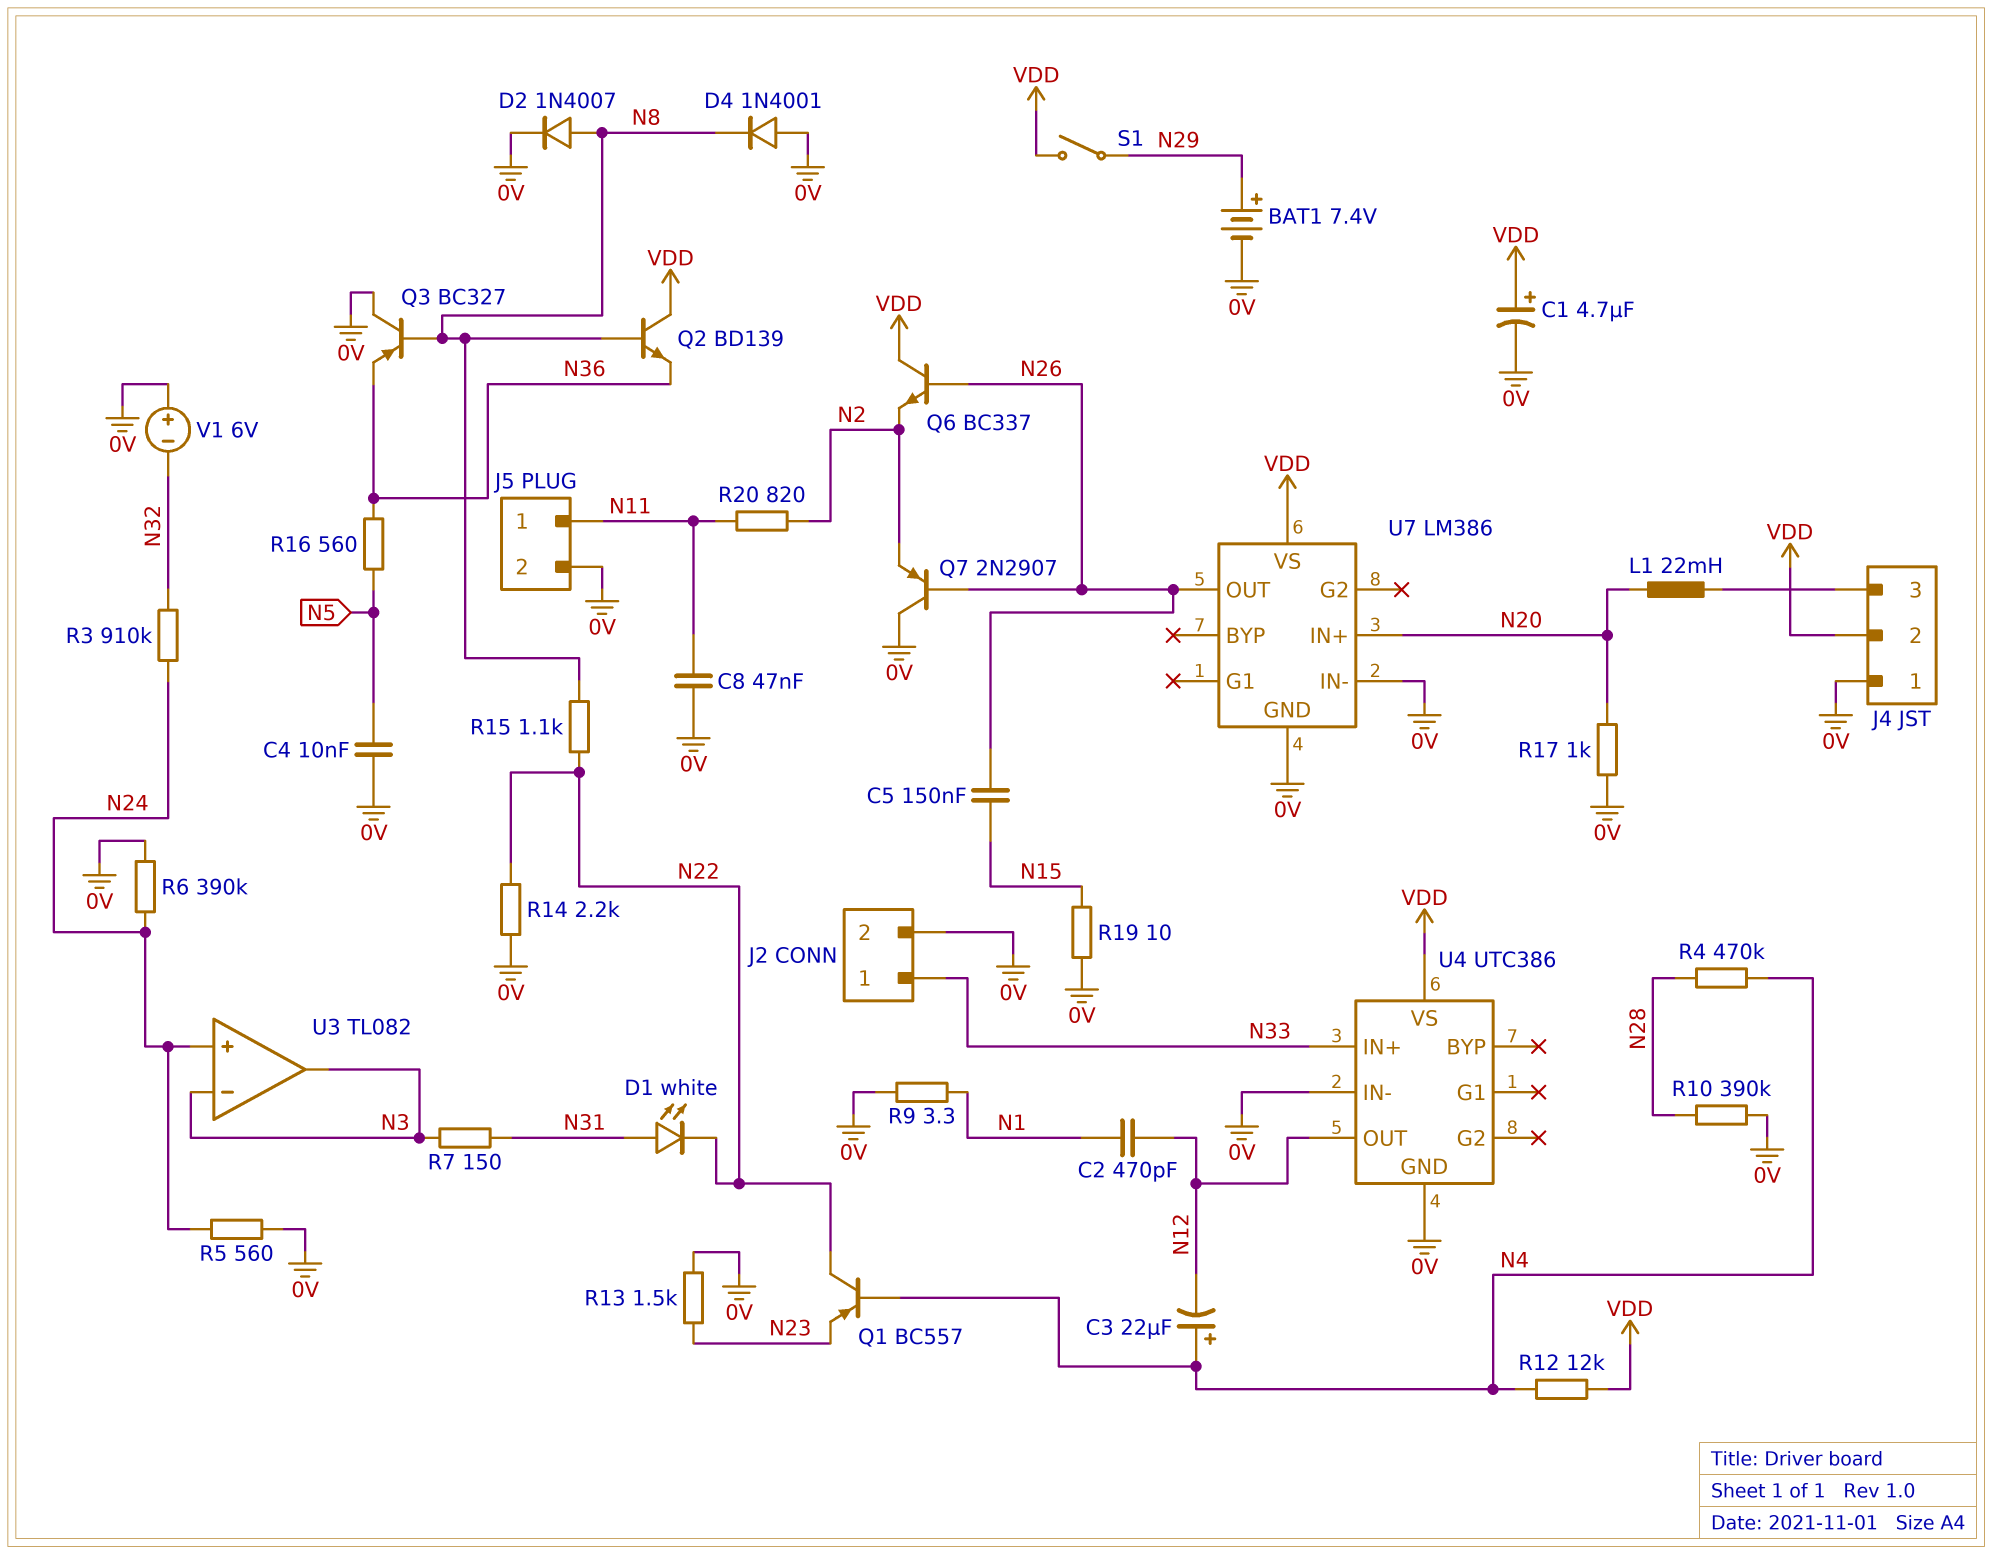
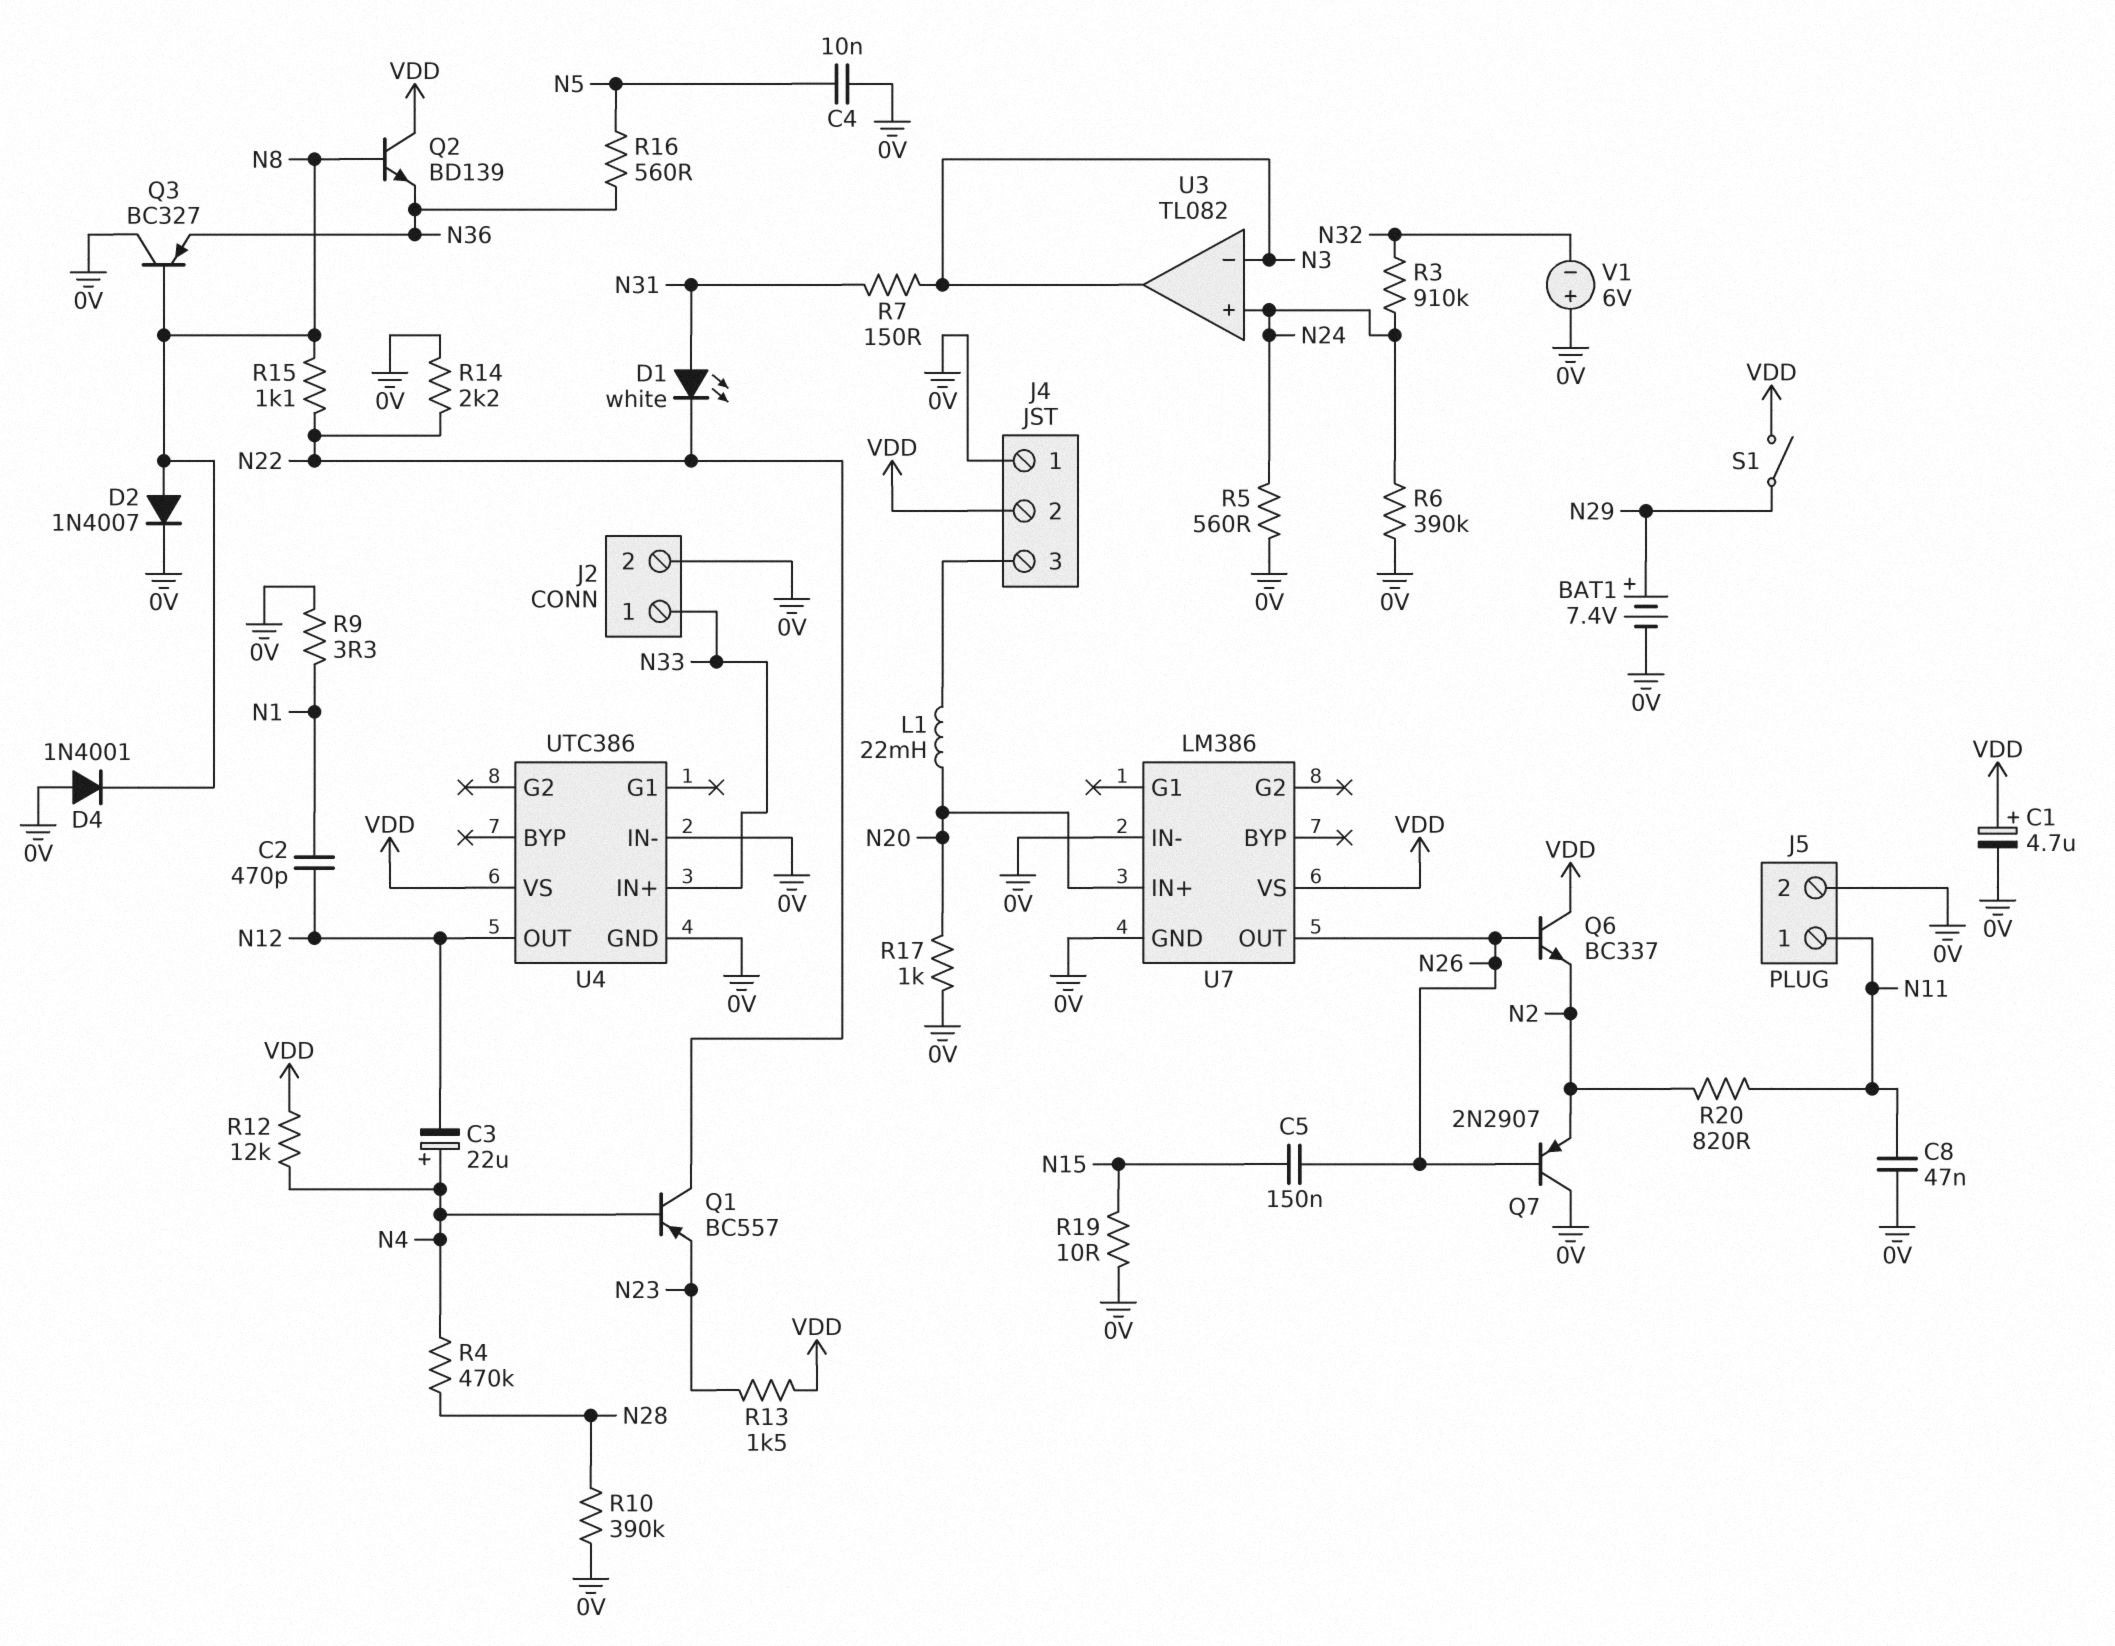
R13: 1.5k (0V, N23) -> 1.5k (N23, VDD)

